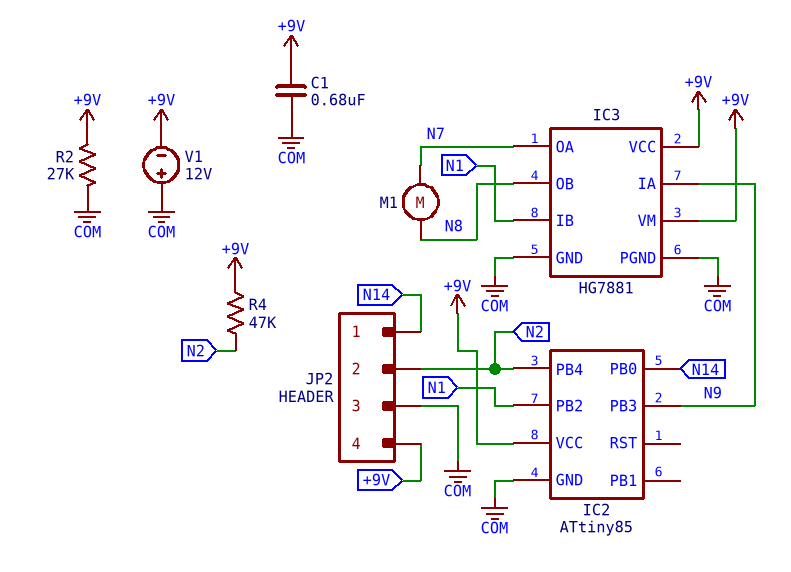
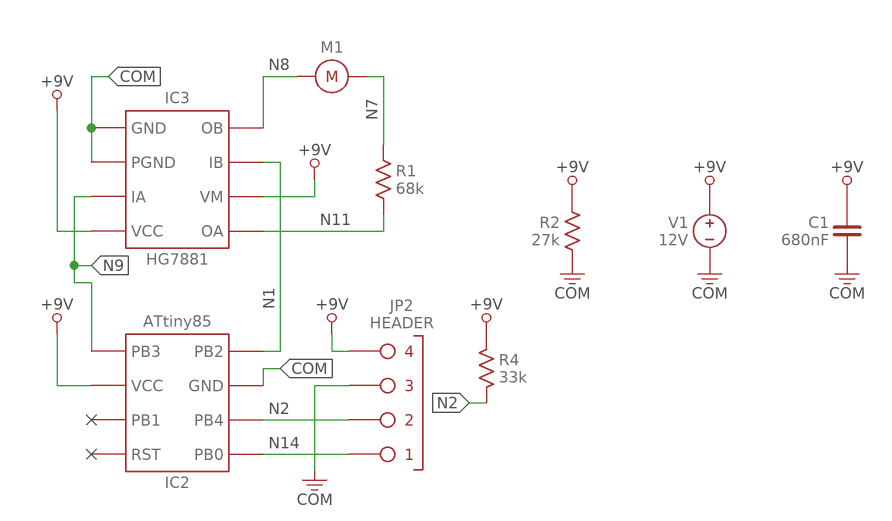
IC3 pin OA: N7 -> N11
R1: none -> 68k (N7, N11)
R4: 47k (+9V, N2) -> 33k (+9V, N2)
V1: 12V (plus COM, minus +9V) -> 12V (plus +9V, minus COM)

